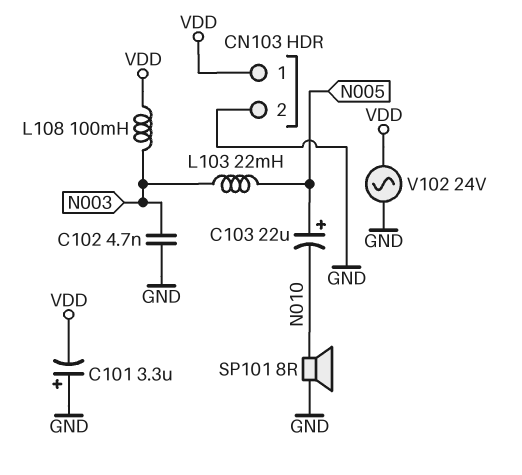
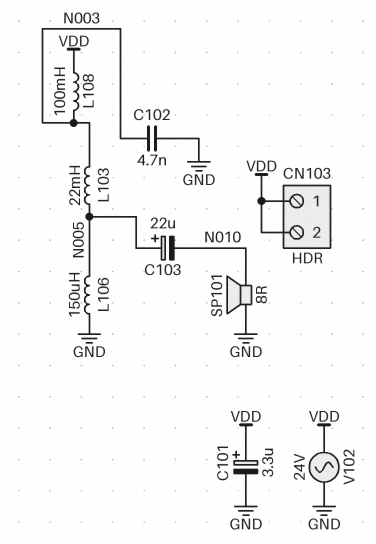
C101: 3.3uF (plus GND, minus VDD) -> 3.3uF (plus VDD, minus GND)
CN103 pin 2: GND -> VDD
L106: none -> 150uH (GND, N005)

